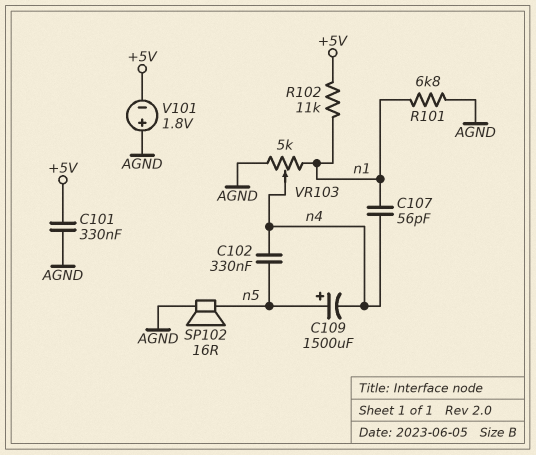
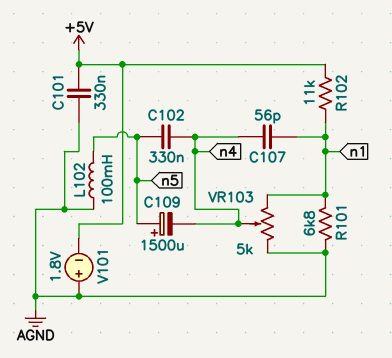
L102: none -> 100mH (AGND, n5)
SP102: speaker 16R (AGND, n5) -> none

